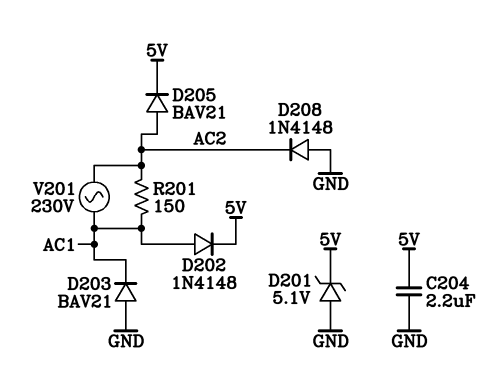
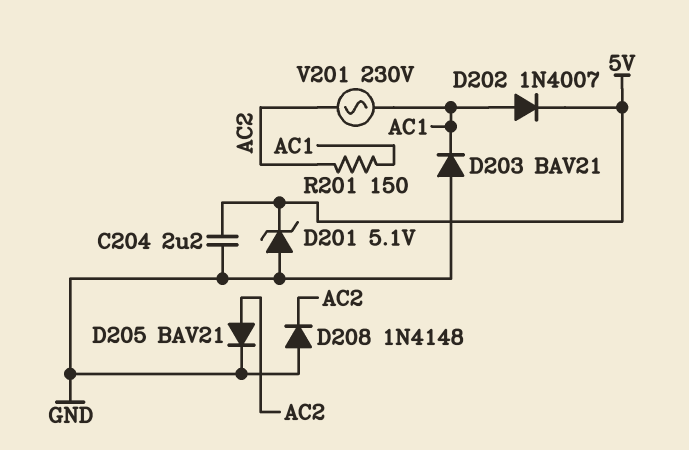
D202: diode 1N4148 (A AC1, K 5V) -> diode 1N4007 (A AC1, K 5V)
D205: diode BAV21 (A AC2, K 5V) -> diode BAV21 (A AC2, K GND)

